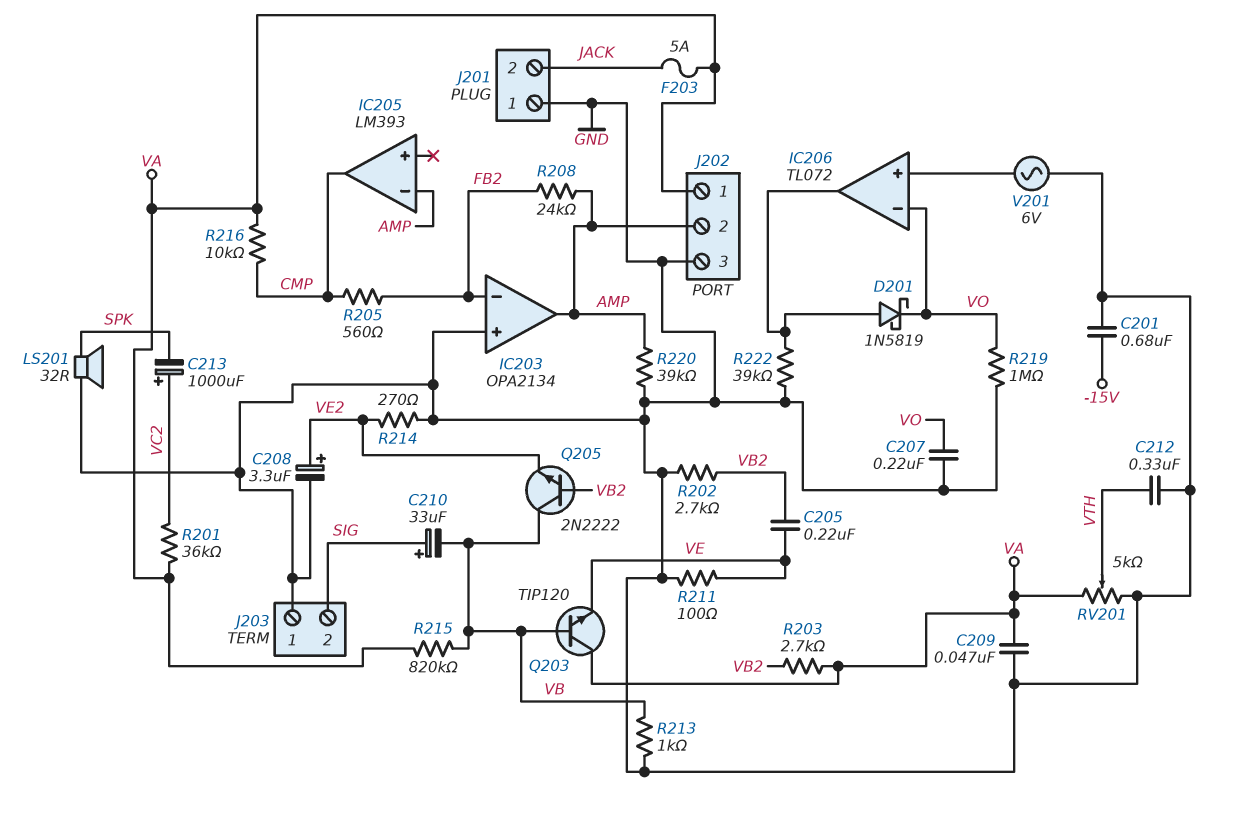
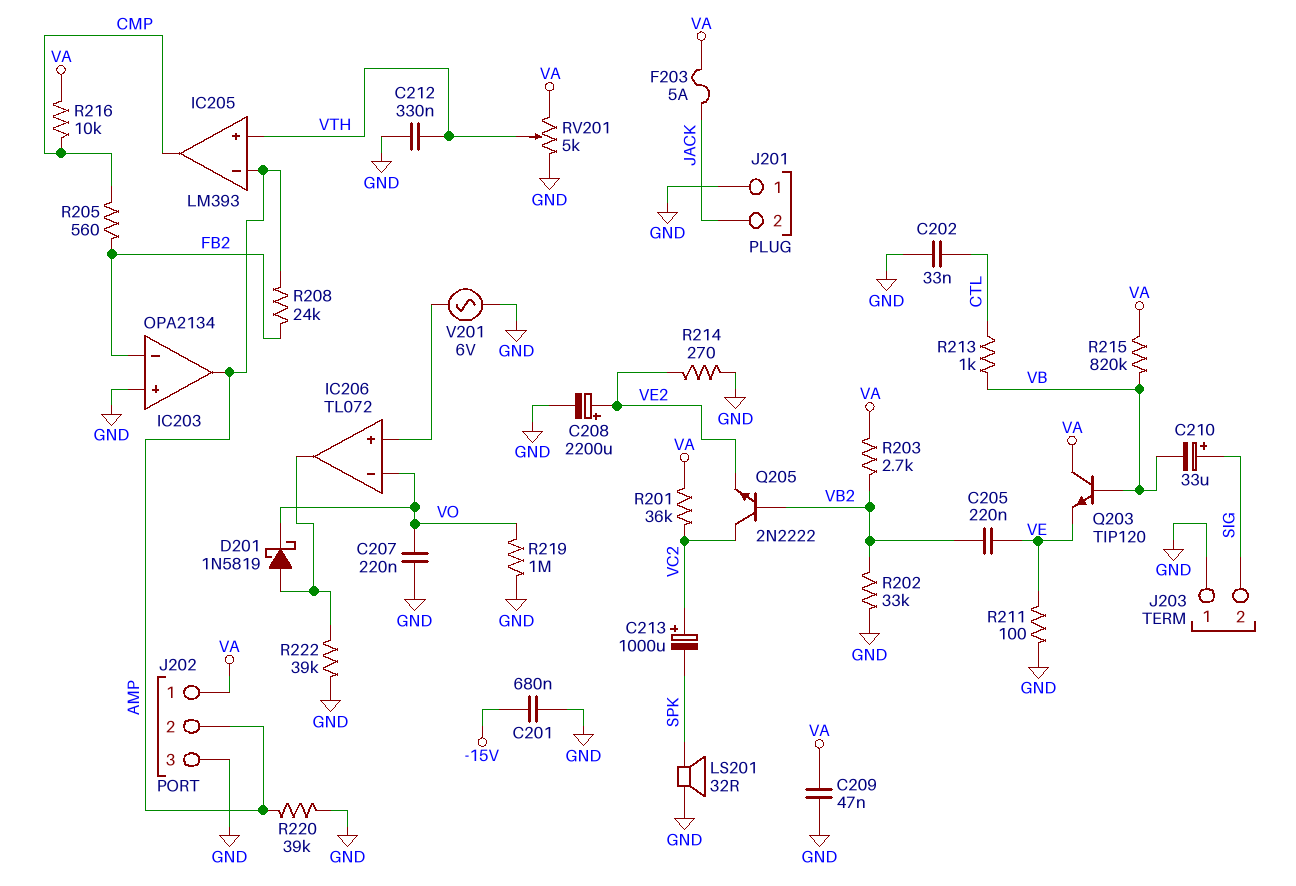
C202: none -> 33nF (CTL, GND)
C208: 3.3uF (plus VE2, minus GND) -> 2200uF (plus VE2, minus GND)
IC205 pin in+: none -> VTH
Q205: NPN 2N2222 (B VB2, C VB, E VE2) -> NPN 2N2222 (B VB2, C VC2, E VE2)
R202: 2.7k (GND, VB2) -> 33k (GND, VB2)
R213: 1k (GND, VB) -> 1k (CTL, VB)

